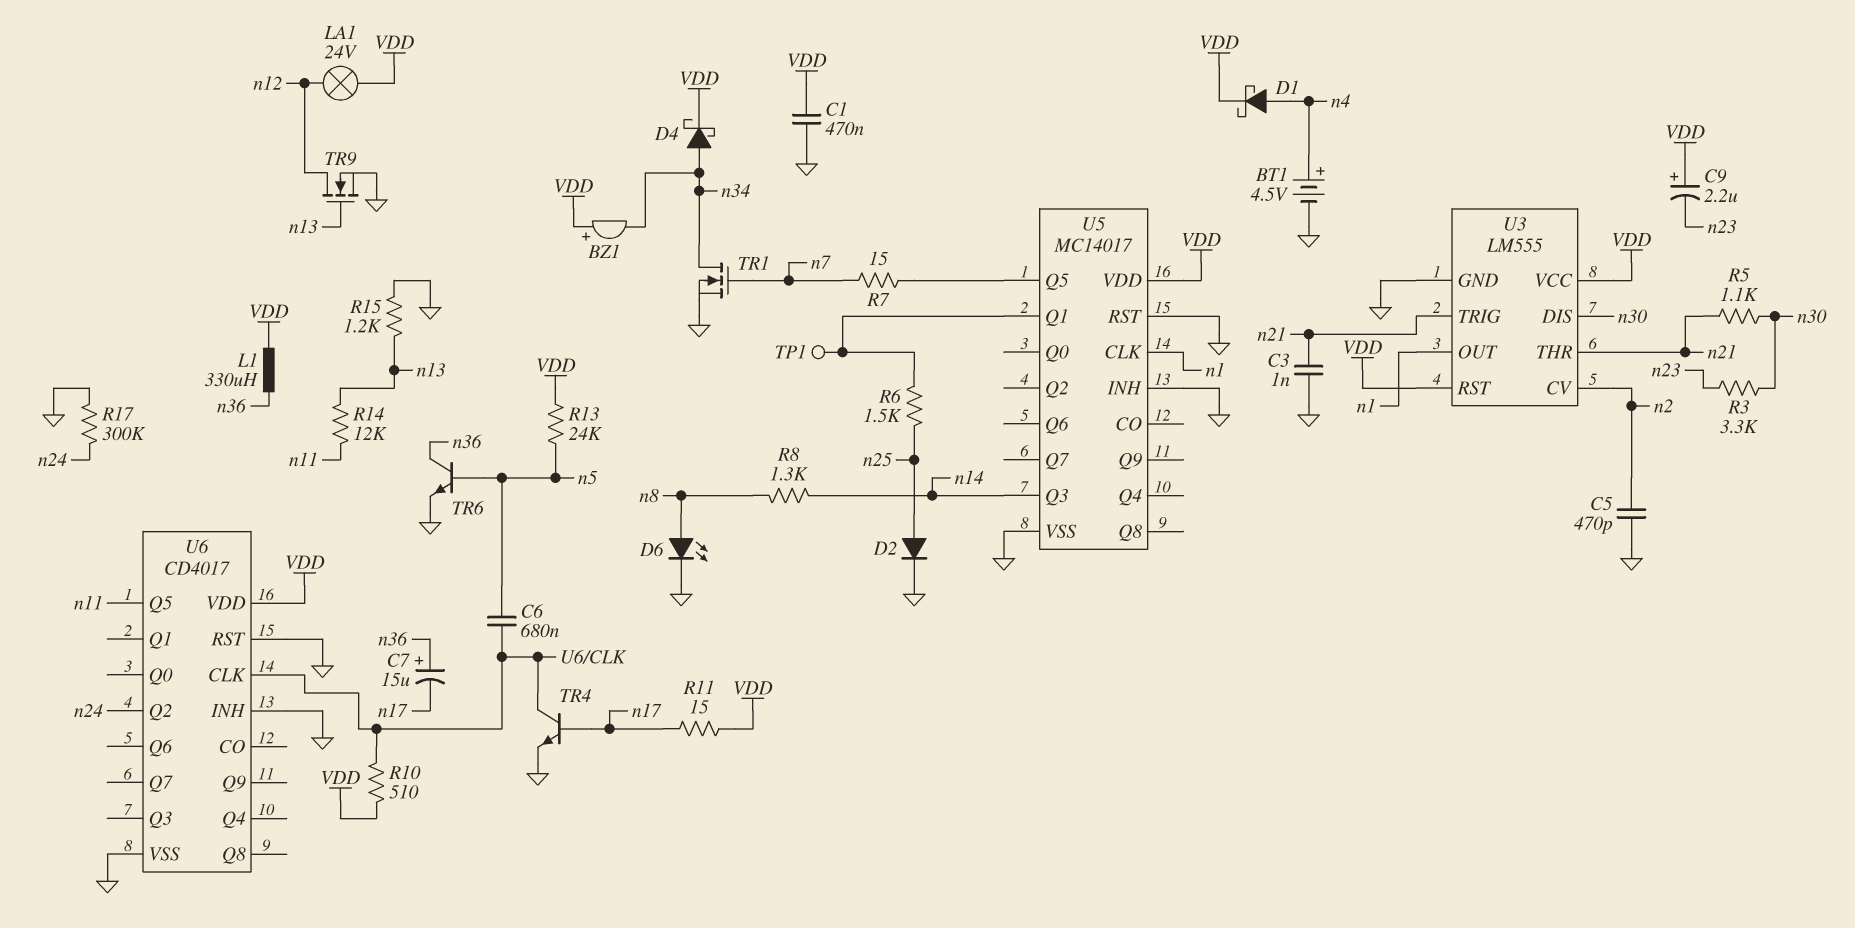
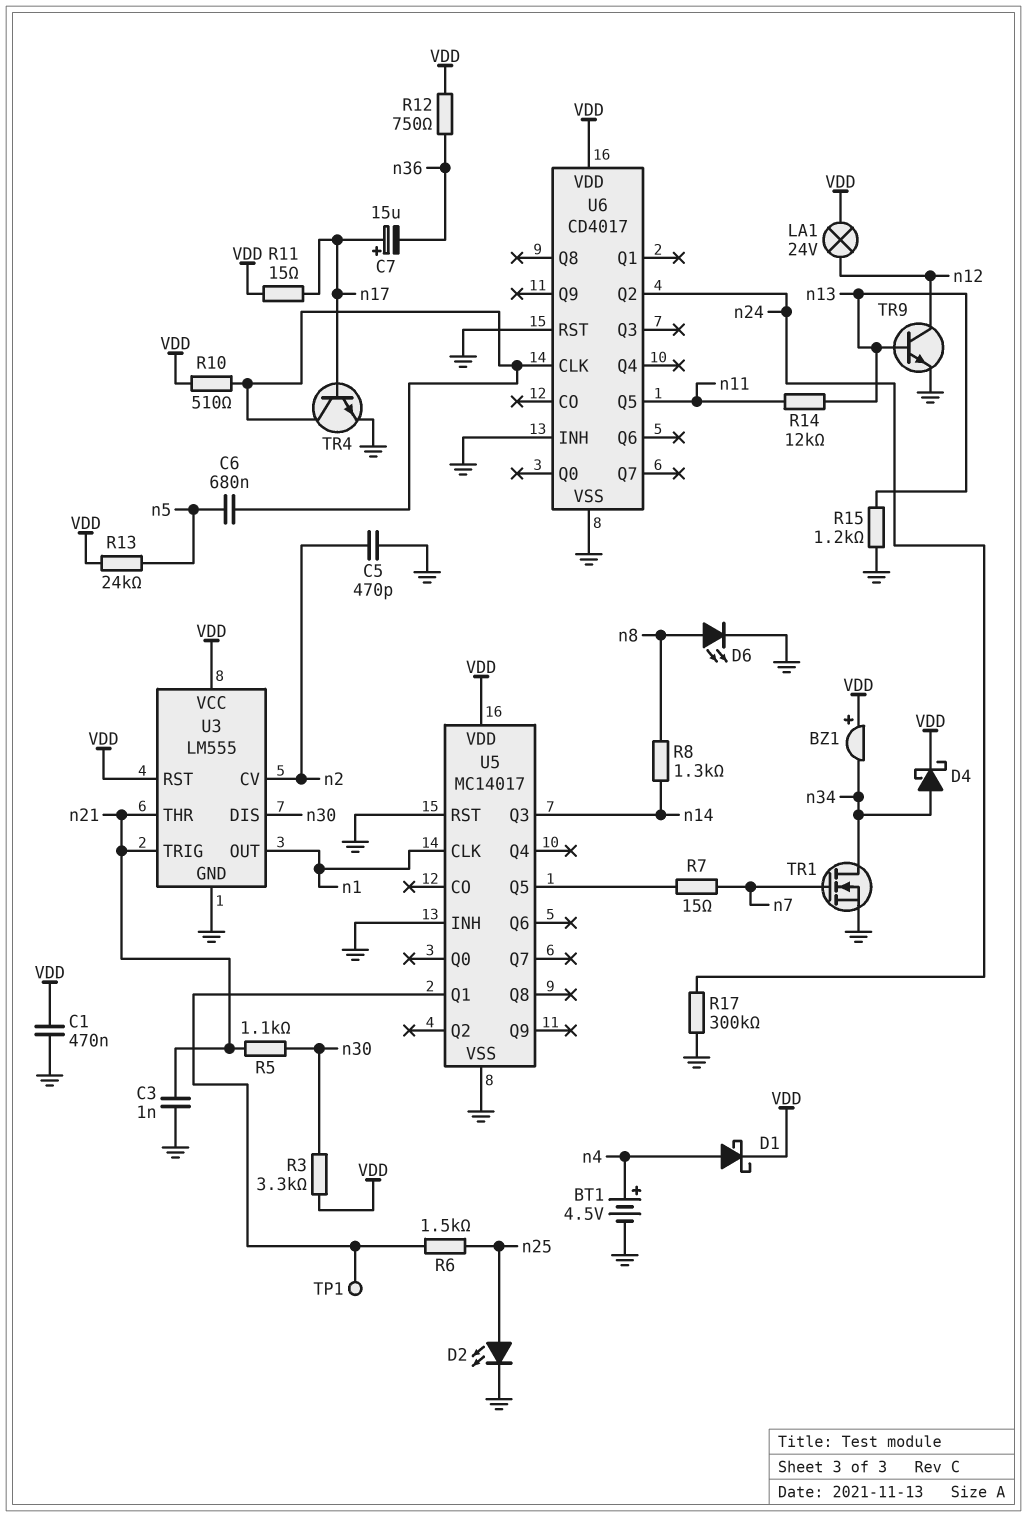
C7: 15uF (plus n36, minus n17) -> 15uF (plus n17, minus n36)
C9: 2.2uF (plus VDD, minus n23) -> none
D2: diode (A n25, K GND) -> LED (A n25, K GND)
L1: 330uH (VDD, n36) -> none
R3: 3.3k (n23, n30) -> 3.3k (VDD, n30)
R12: none -> 750 (VDD, n36)
TR6: NPN (B n5, C n36, E GND) -> none
TR9: NMOS (G n13, D n12, S GND) -> NPN (B n13, C n12, E GND)

